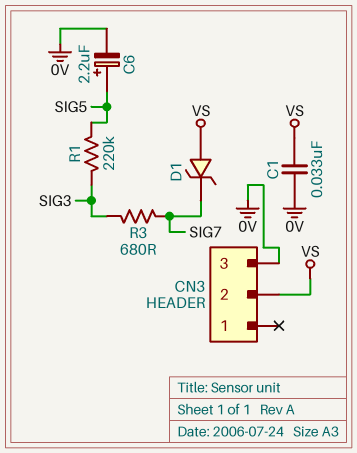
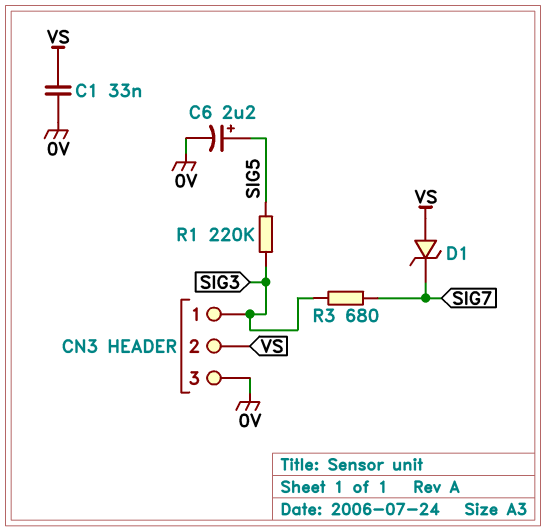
CN3 pin 1: none -> SIG3

